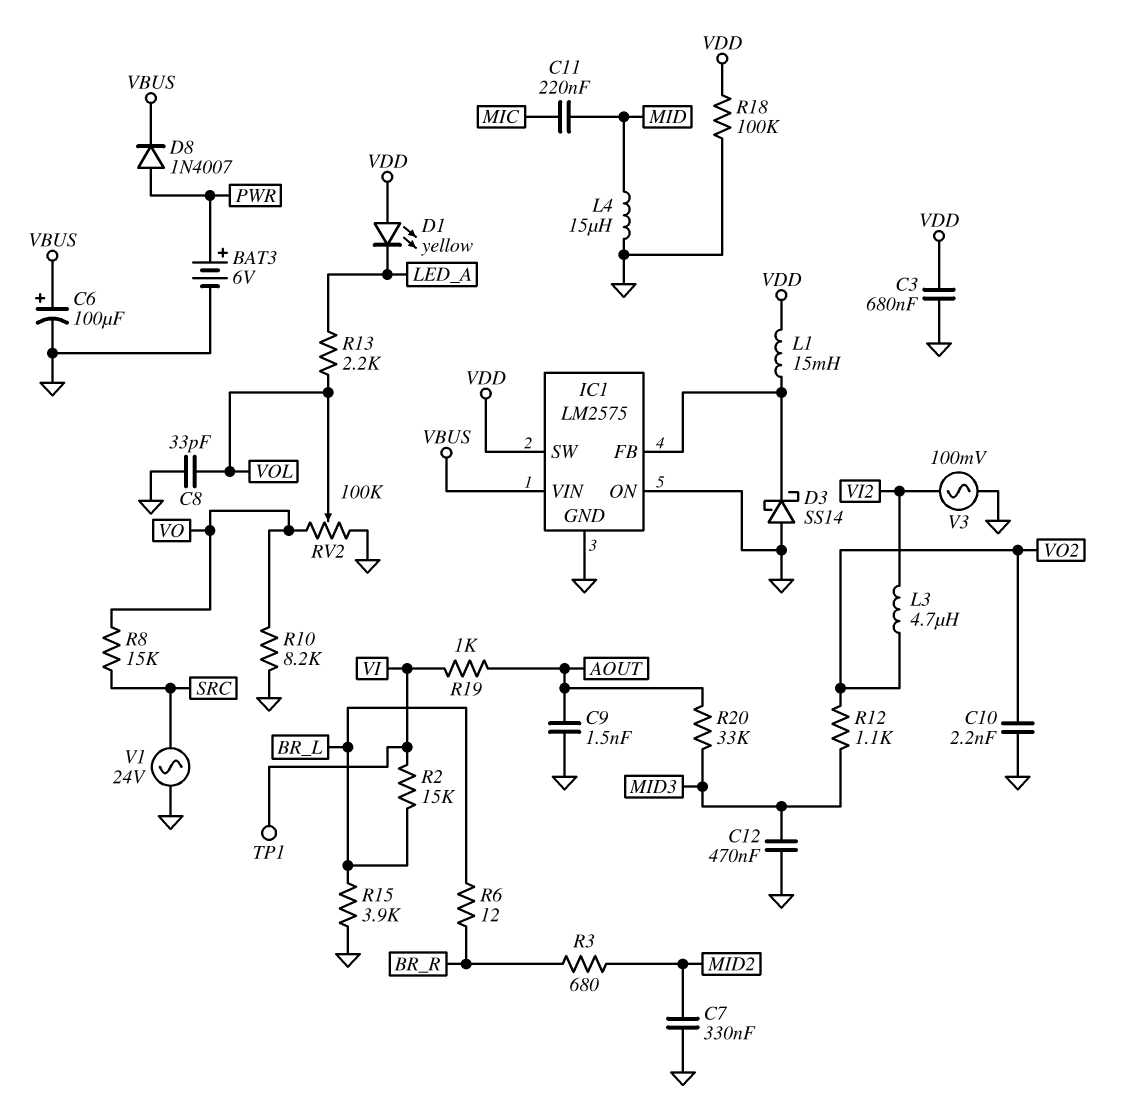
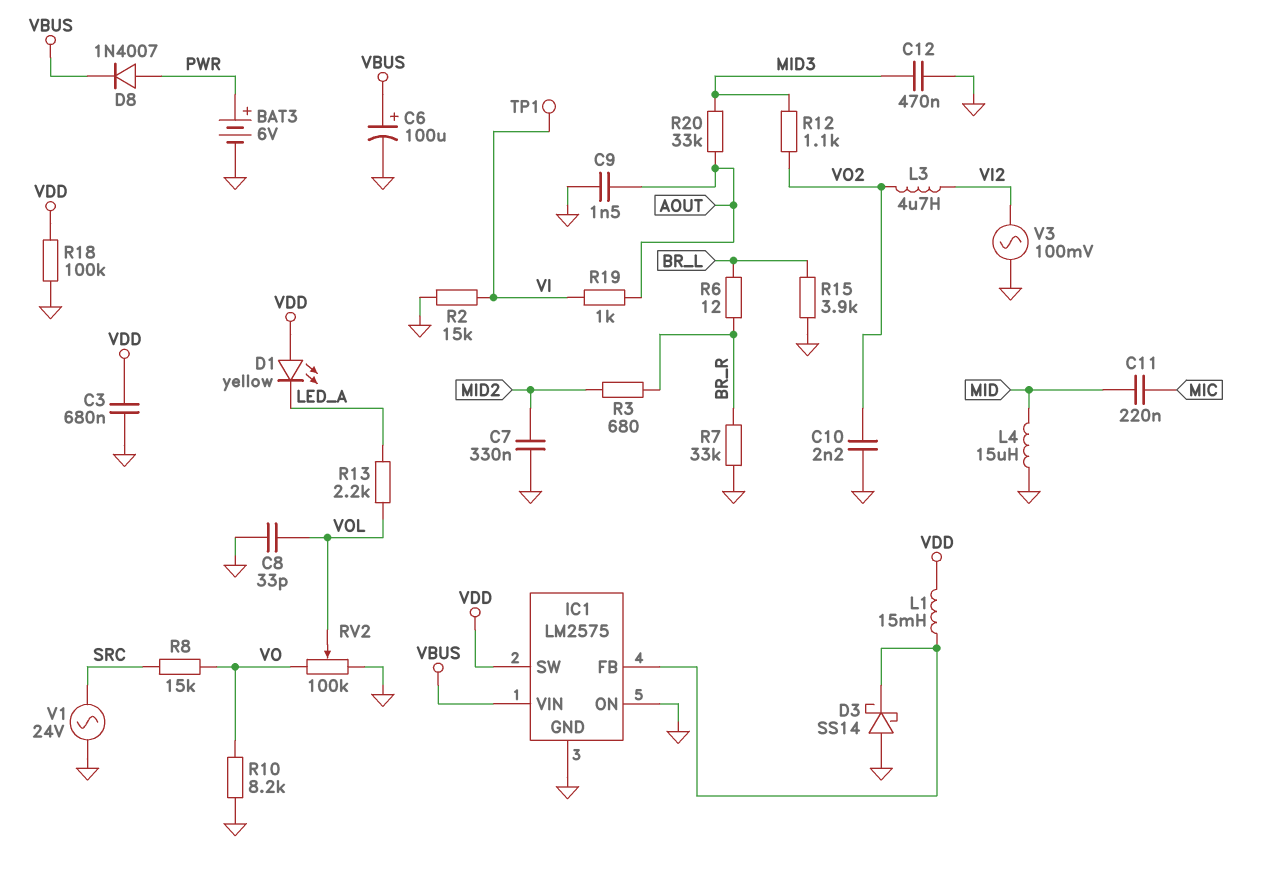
R2: 15k (BR_L, VI) -> 15k (GND, VI)
R7: none -> 33k (BR_R, GND)

